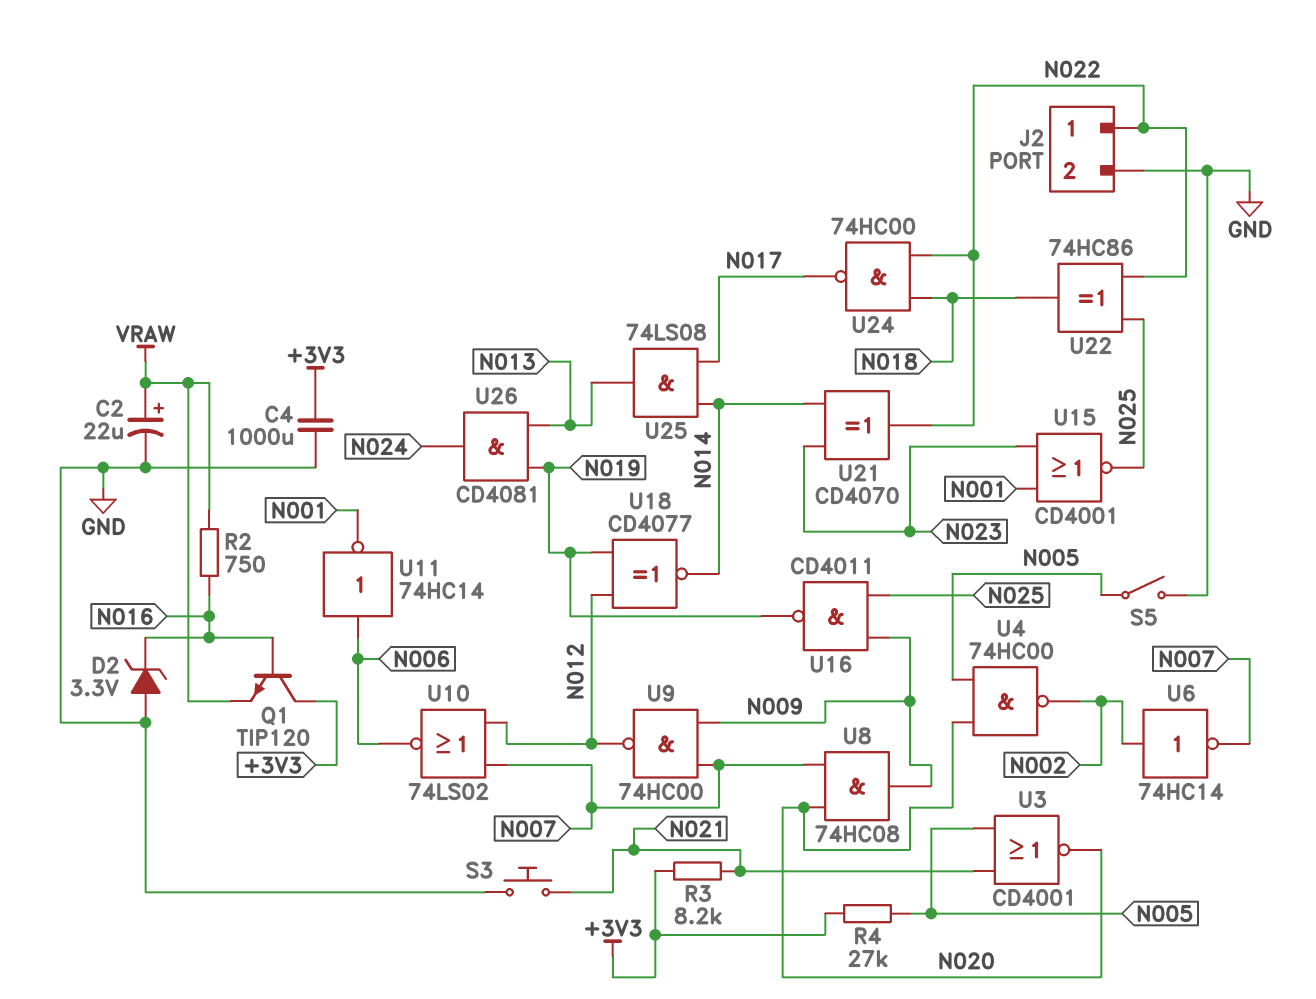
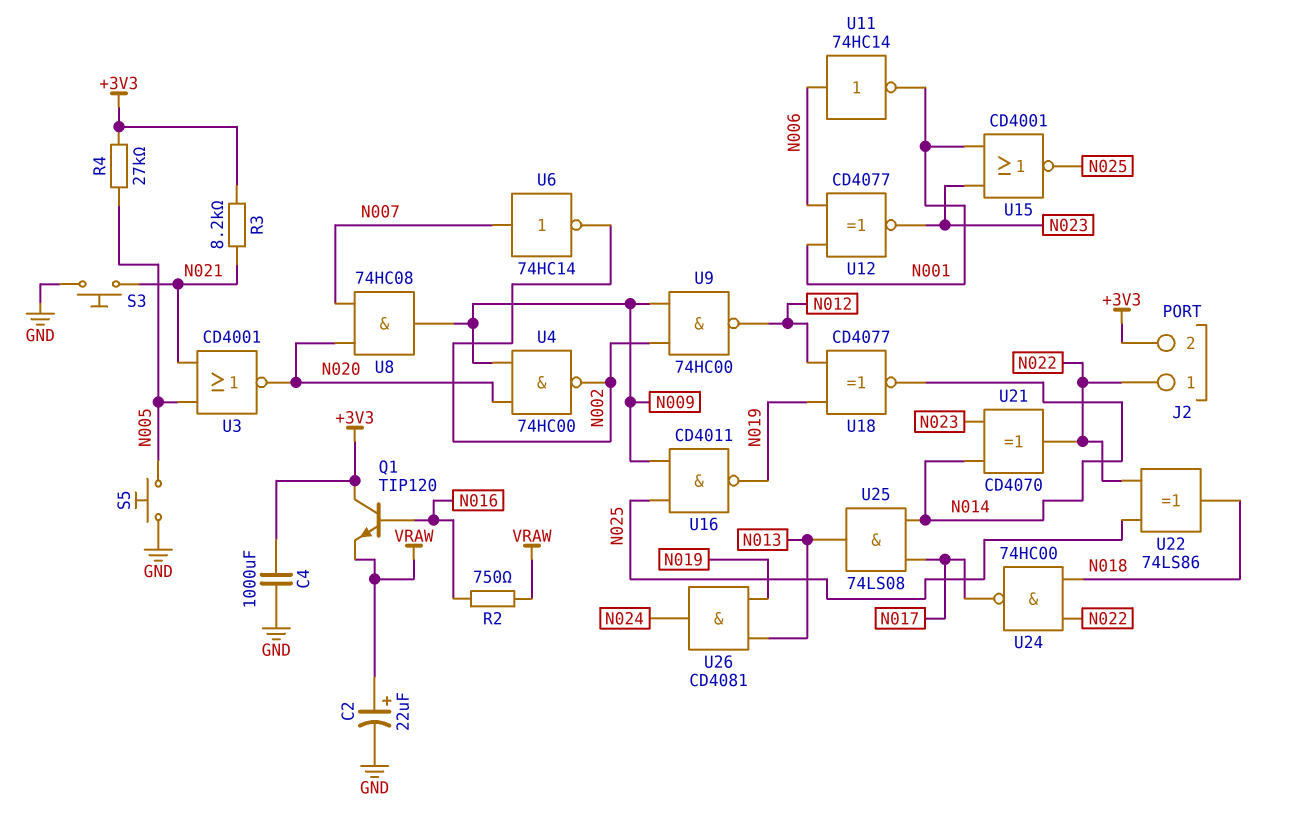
D2: zener 3.3V (A GND, K N016) -> none
J2 pin 2: GND -> +3V3
S5: switch (GND, N005) -> button (GND, N005)
U4: NAND 74HC00 (in N005, in N020, out N002) -> NAND 74HC00 (in N009, in N020, out N002)
U6: NOT 74HC14 (in N002, out N007) -> NOT 74HC14 (in N007, out N002)
U9: NAND 74HC00 (in N007, in N009, out N012) -> NAND 74HC00 (in N002, in N009, out N012)
U10: NOR 74LS02 (in N007, in N012, out N006) -> none
U12: none -> XNOR CD4077 (in N001, in N006, out N023)
U22: XOR 74HC86 (in N022, in N025, out N018) -> XOR 74LS86 (in N022, in N025, out N018)

